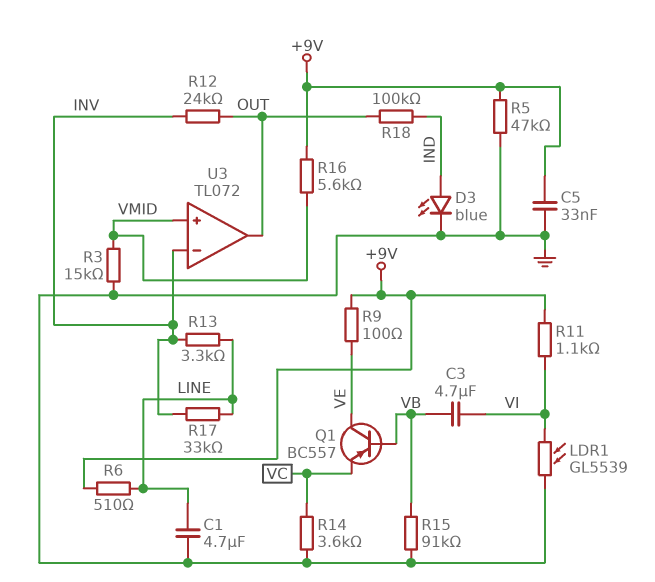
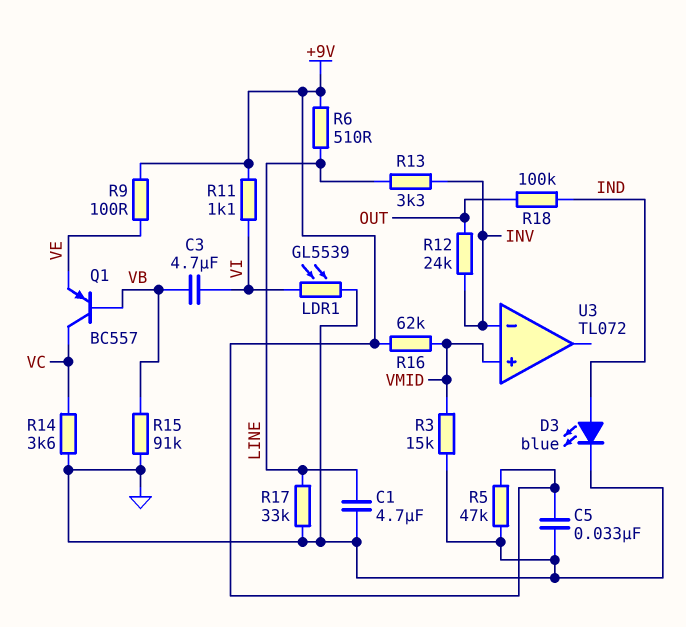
Q1: PNP BC557 (B VB, C VE, E VC) -> PNP BC557 (B VB, C VC, E VE)
R16: 5.6k (+9V, VMID) -> 62k (+9V, VMID)
R17: 33k (INV, LINE) -> 33k (GND, LINE)
U3 pin out: OUT -> none

